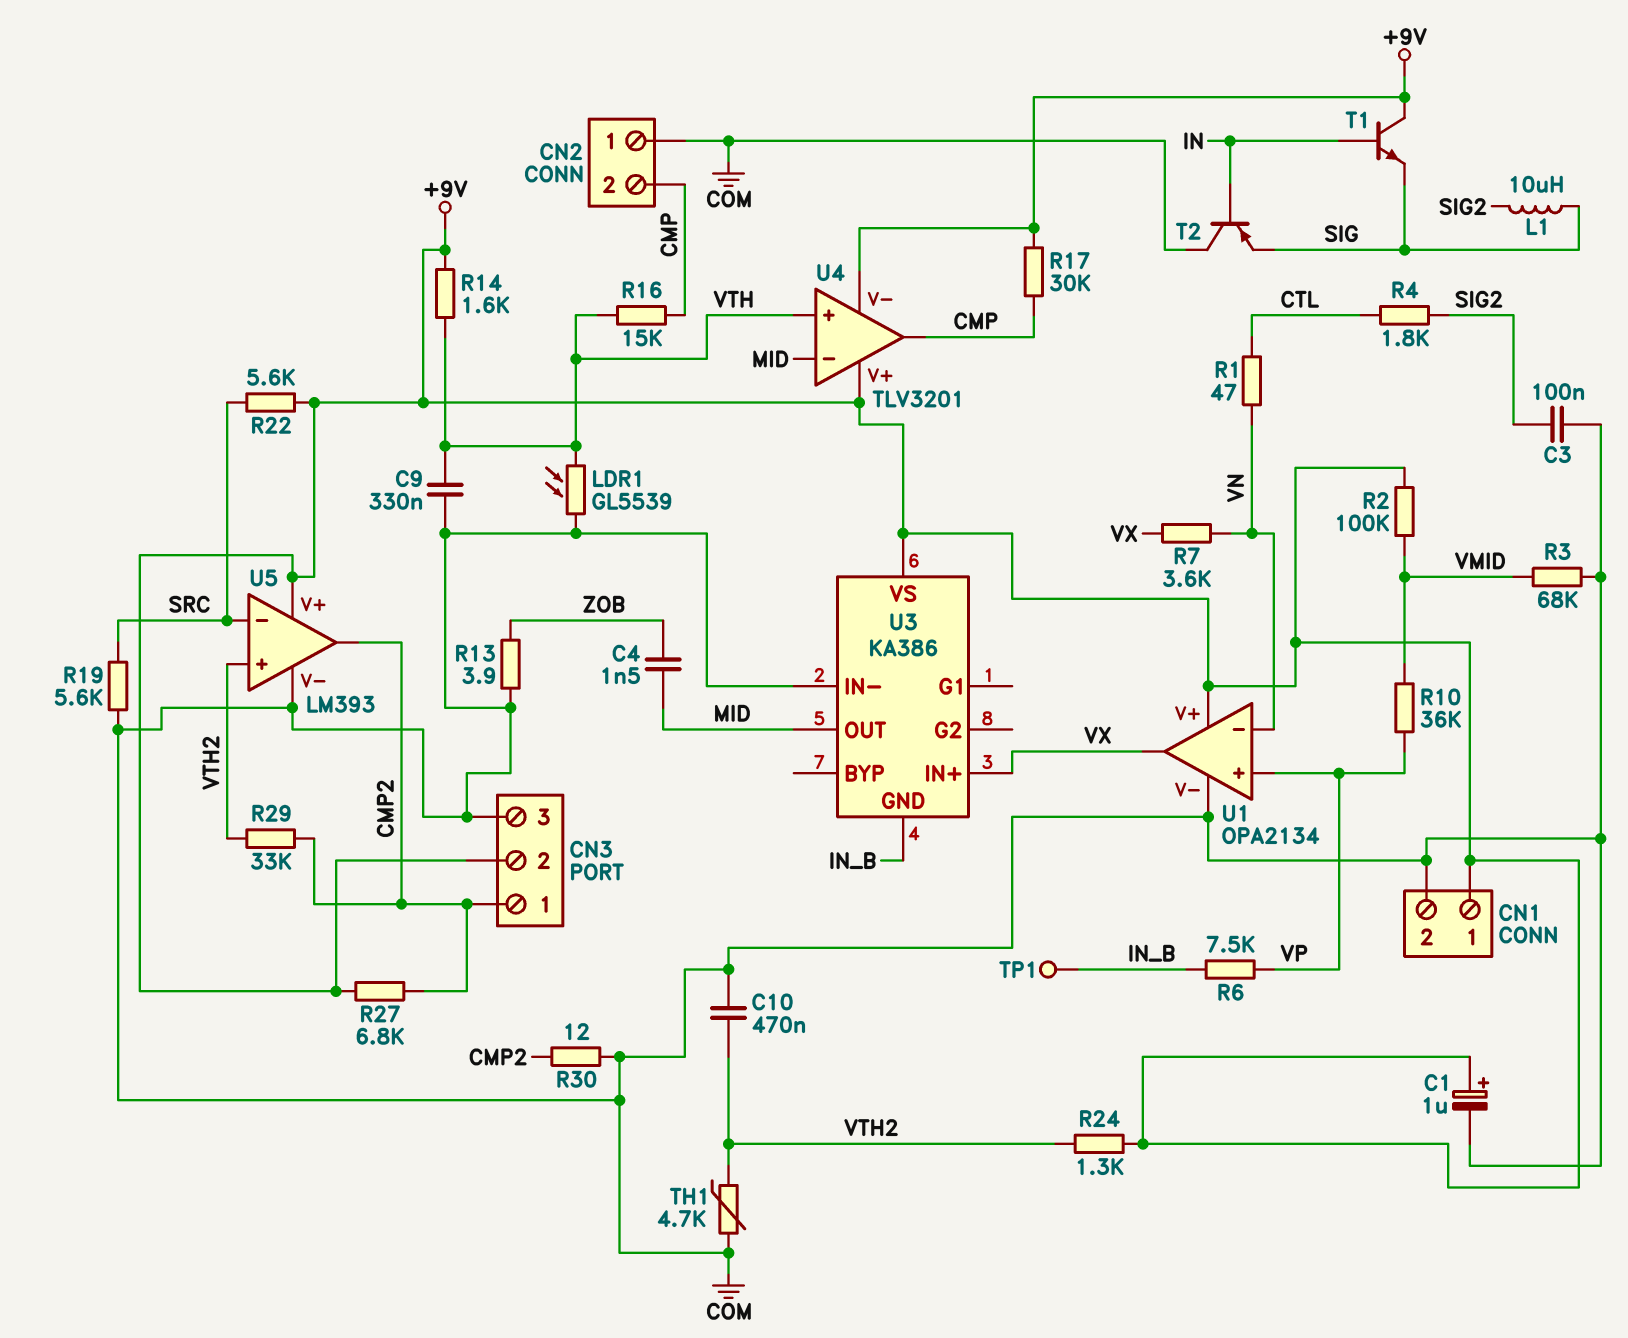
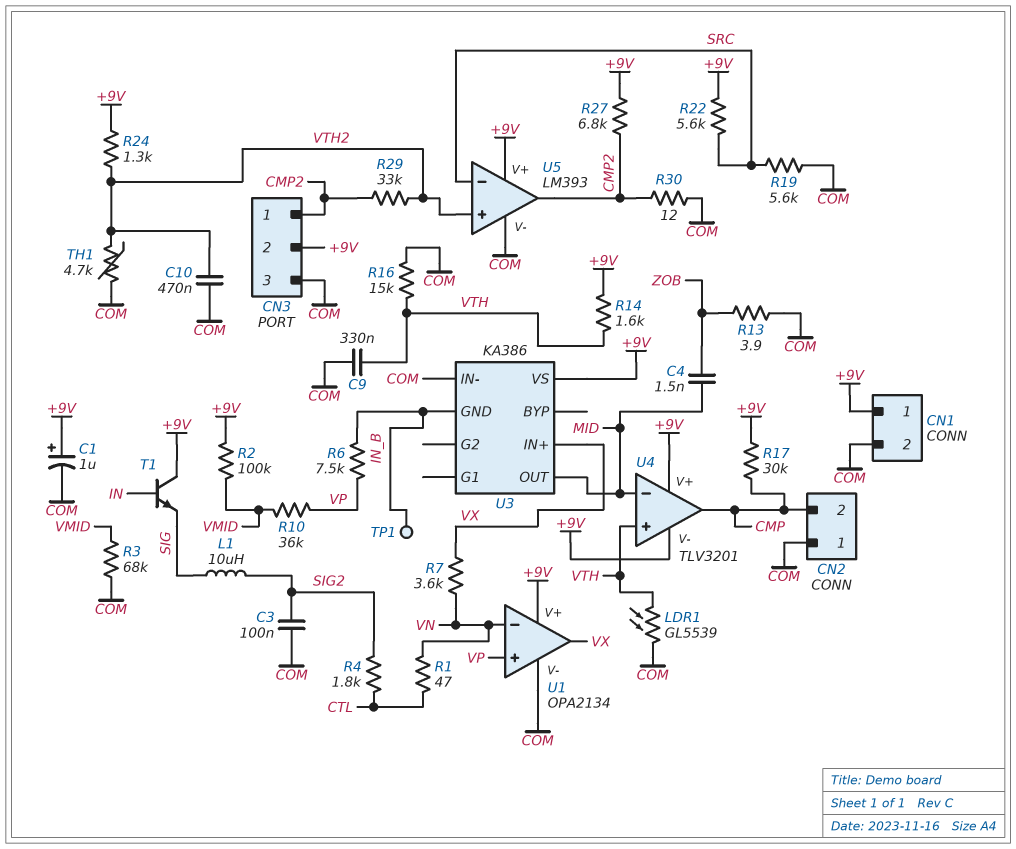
R16: 15k (CMP, VTH) -> 15k (COM, VTH)
T2: PNP (B IN, C COM, E SIG) -> none

